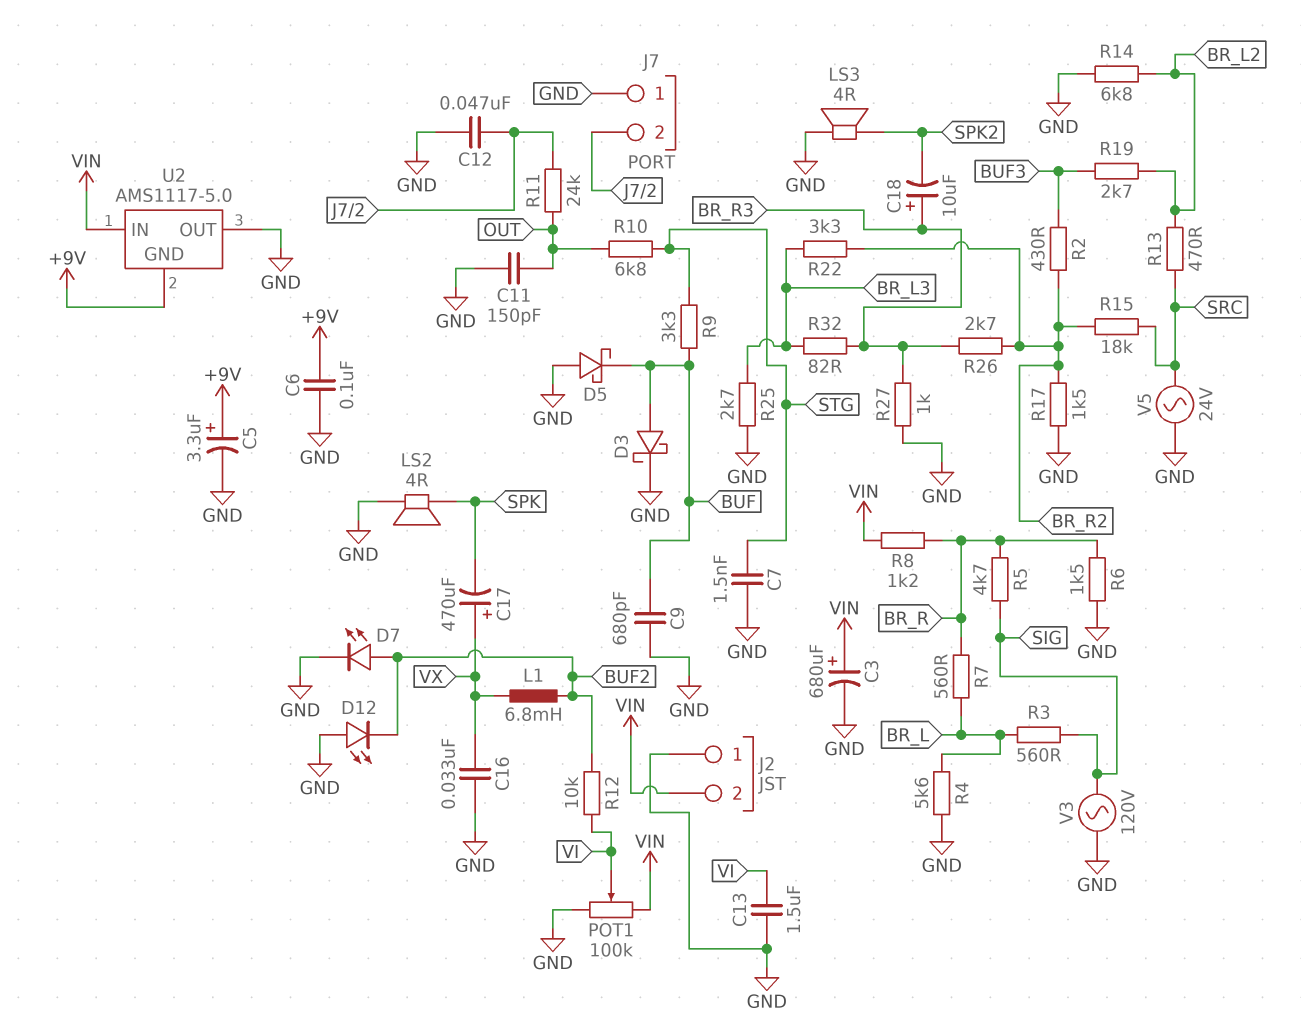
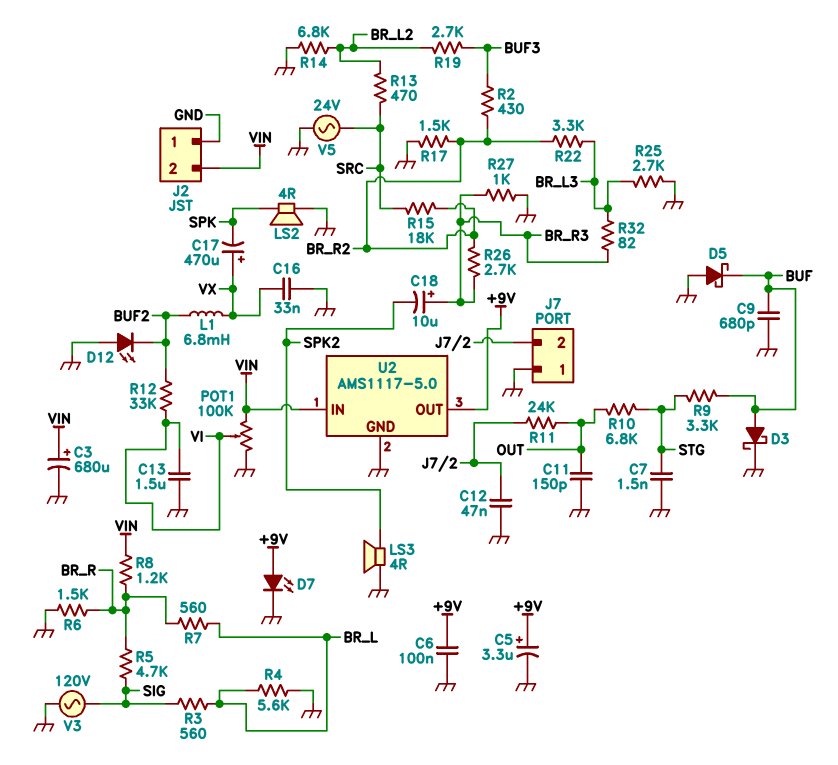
D7: LED (A BUF2, K GND) -> LED (A +9V, K GND)
R12: 10k (BUF2, VI) -> 33k (BUF2, VI)
U2 pin GND: +9V -> GND
U2 pin OUT: GND -> +9V

